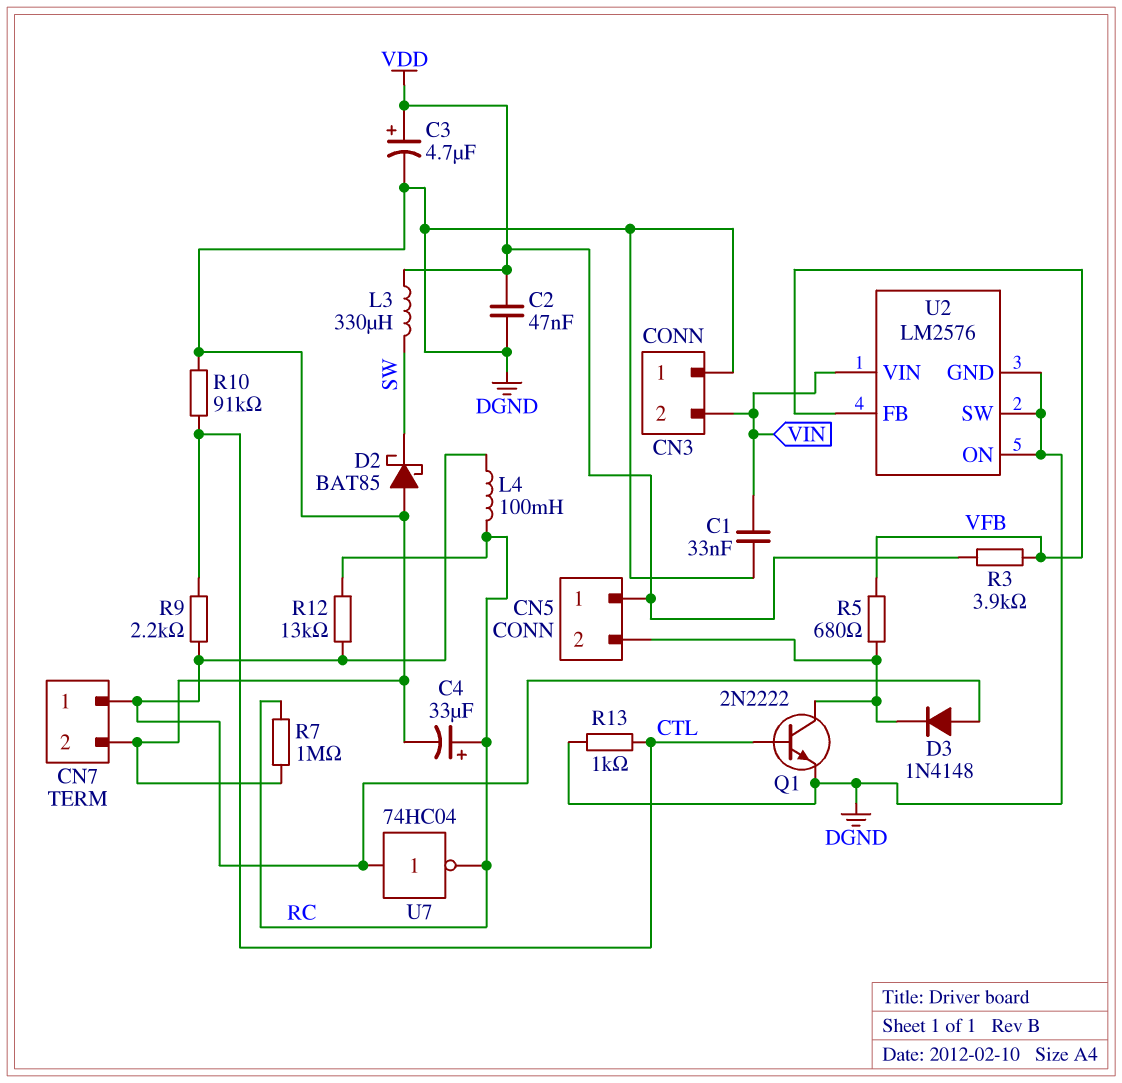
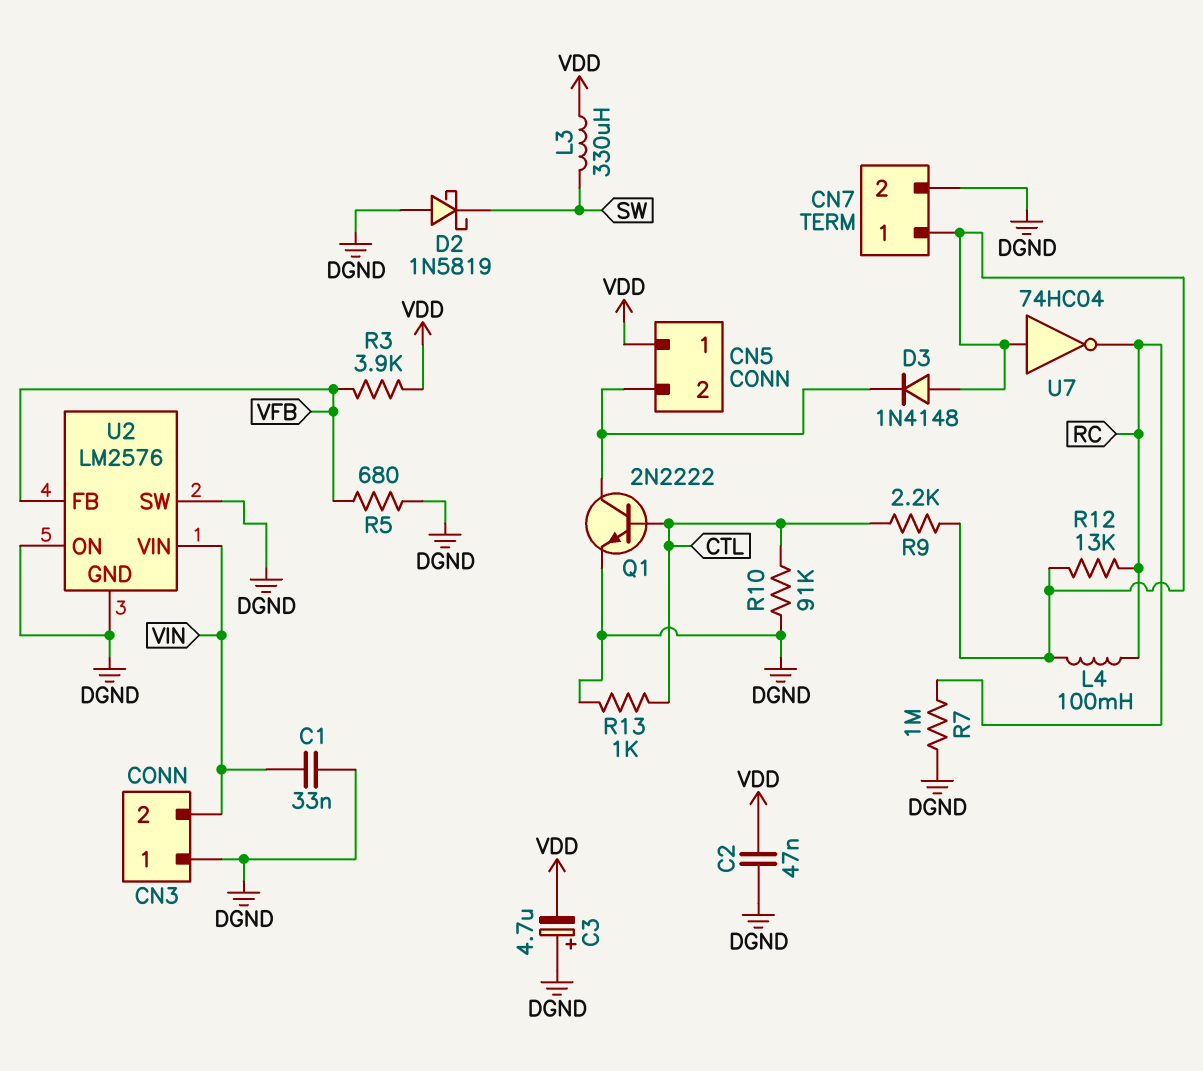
C3: 4.7uF (plus VDD, minus DGND) -> 4.7uF (plus DGND, minus VDD)
C4: 33uF (plus RC, minus DGND) -> none
D2: schottky BAT85 (A DGND, K SW) -> schottky 1N5819 (A DGND, K SW)
R5: 680 (CN5/2, VFB) -> 680 (DGND, VFB)

